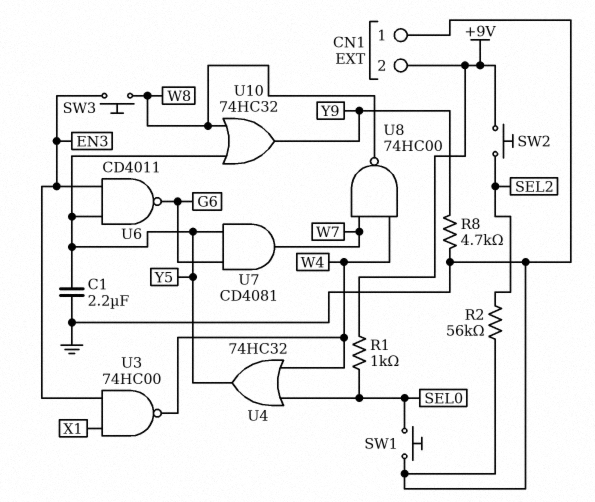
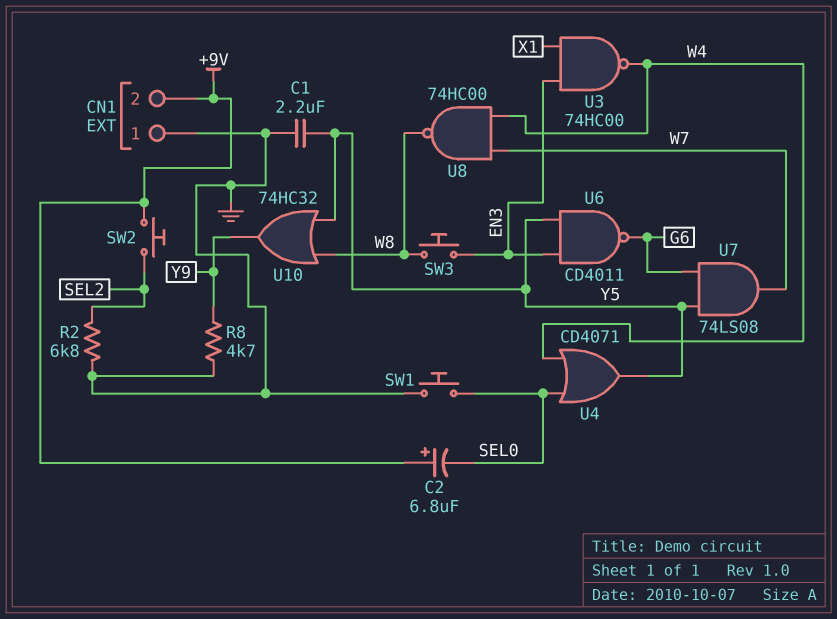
C2: none -> 6.8uF (plus +9V, minus SEL0)
R1: 1k (+9V, SEL0) -> none
R2: 56k (GND, SEL2) -> 6.8k (GND, SEL2)
U4: OR 74HC32 (in SEL0, in W4, out Y5) -> OR CD4071 (in SEL0, in W4, out Y5)
U7: AND CD4081 (in G6, in Y5, out W7) -> AND 74LS08 (in G6, in Y5, out W7)

